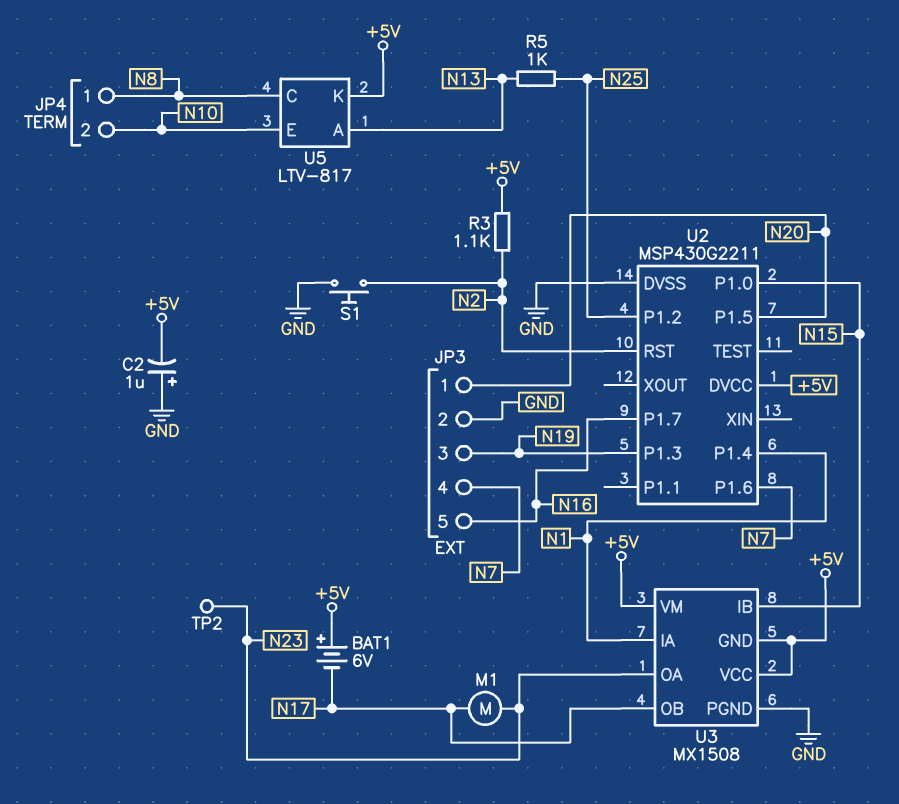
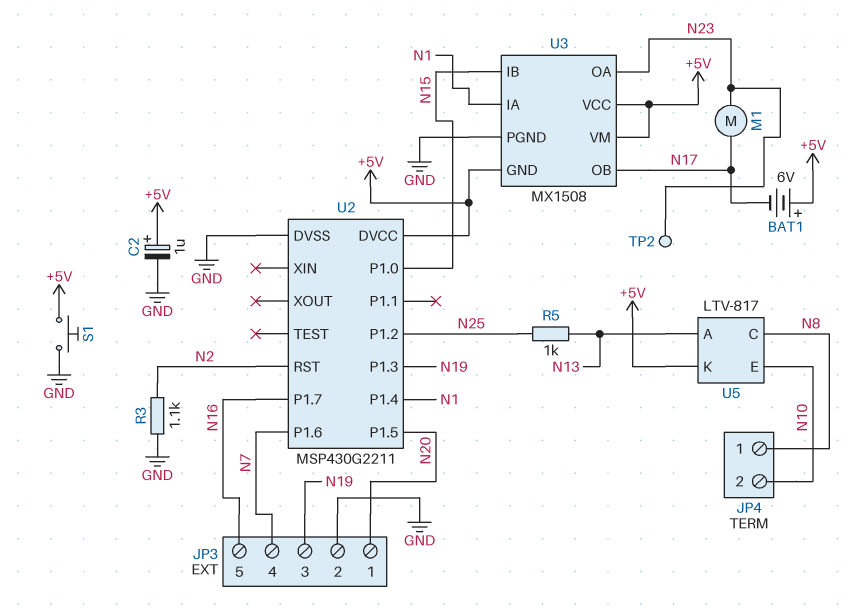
C2: 1uF (plus GND, minus +5V) -> 1uF (plus +5V, minus GND)
R3: 1.1k (+5V, N2) -> 1.1k (GND, N2)
S1: button (GND, N2) -> button (+5V, GND)

